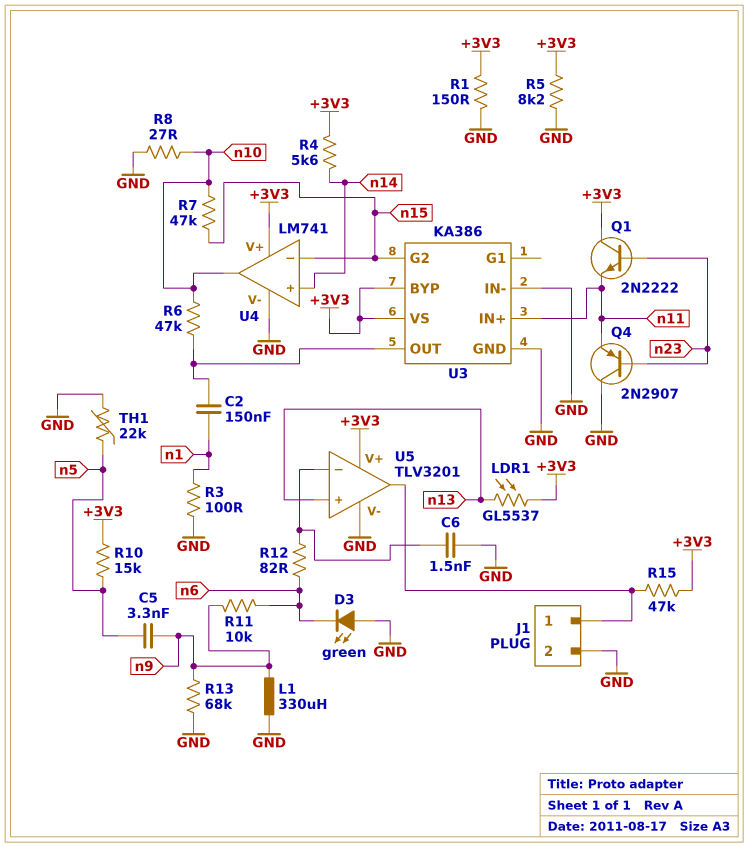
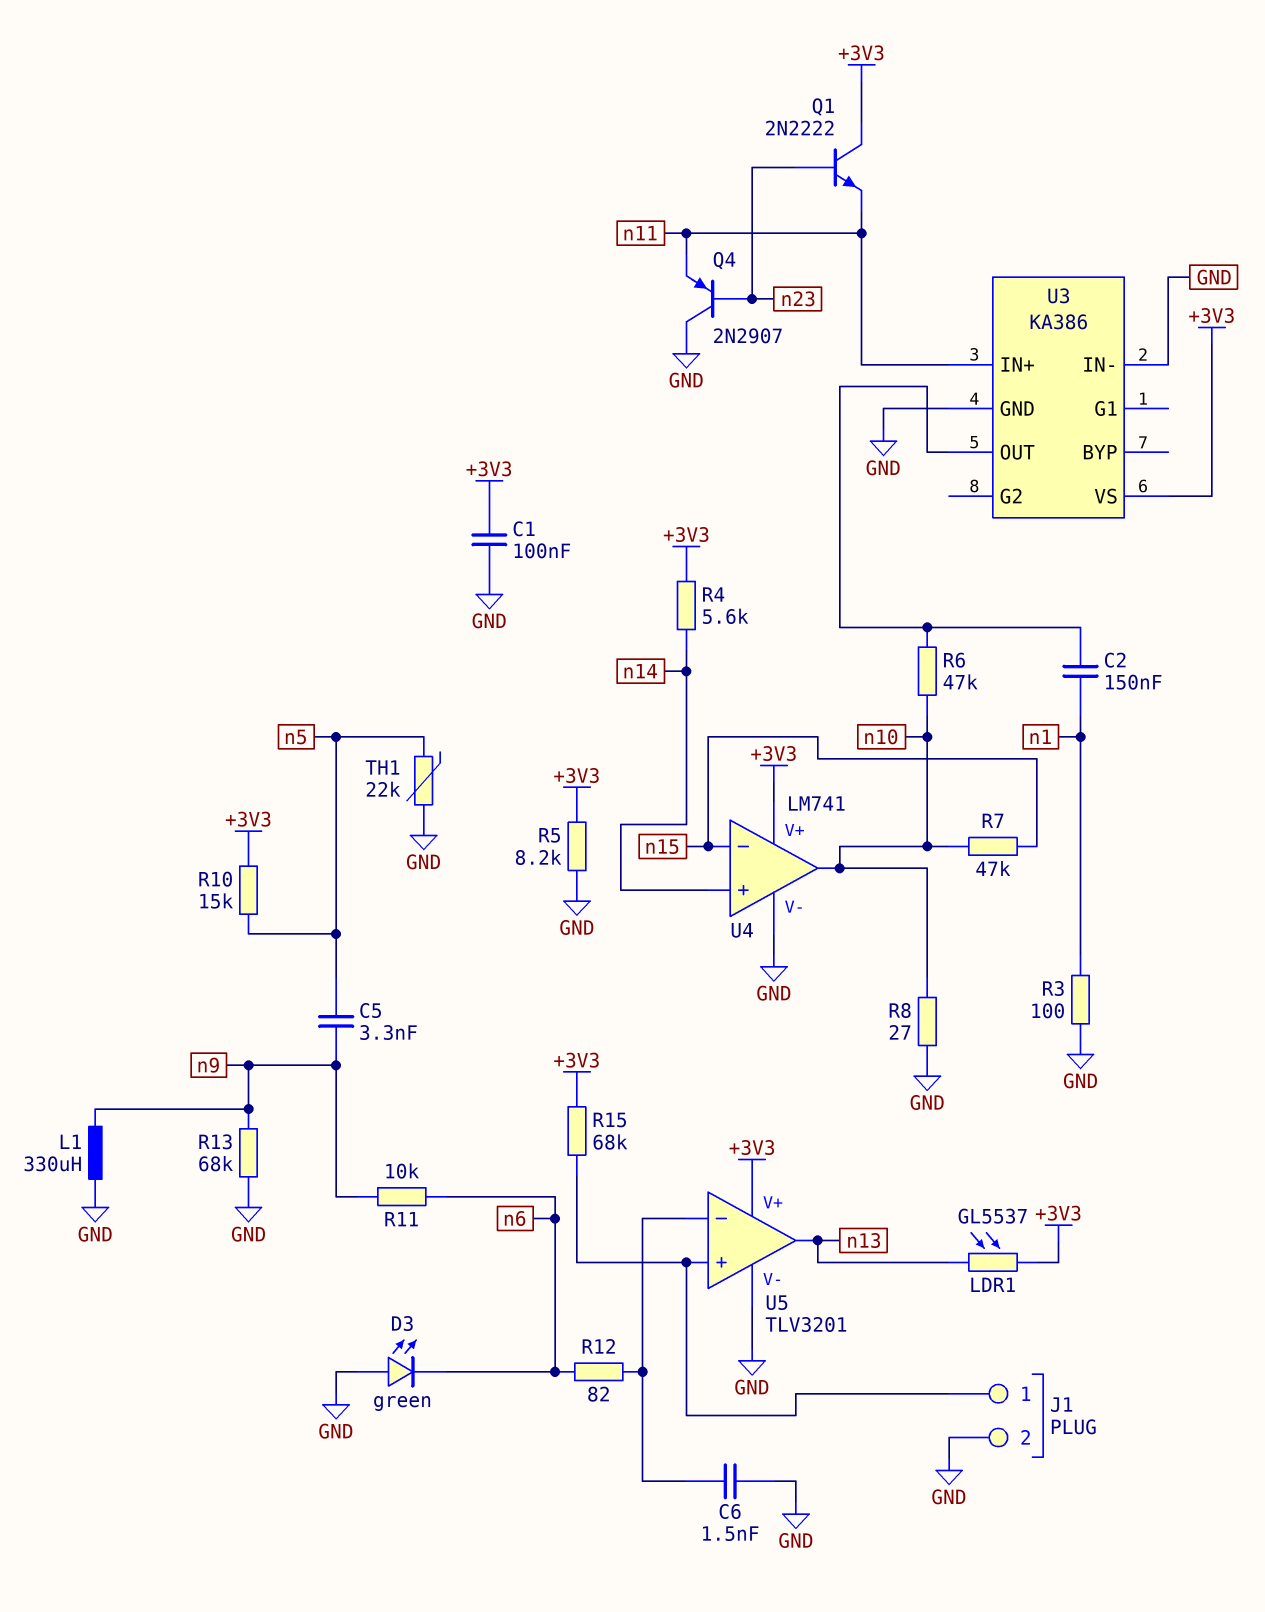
C1: none -> 100nF (+3V3, GND)
R1: 150 (+3V3, GND) -> none
R15: 47k (+3V3, J1/1) -> 68k (+3V3, J1/1)
U3 pin BYP: +3V3 -> none
U3 pin G2: n15 -> none
U5 pin in+: n13 -> J1/1
U5 pin out: J1/1 -> n13

